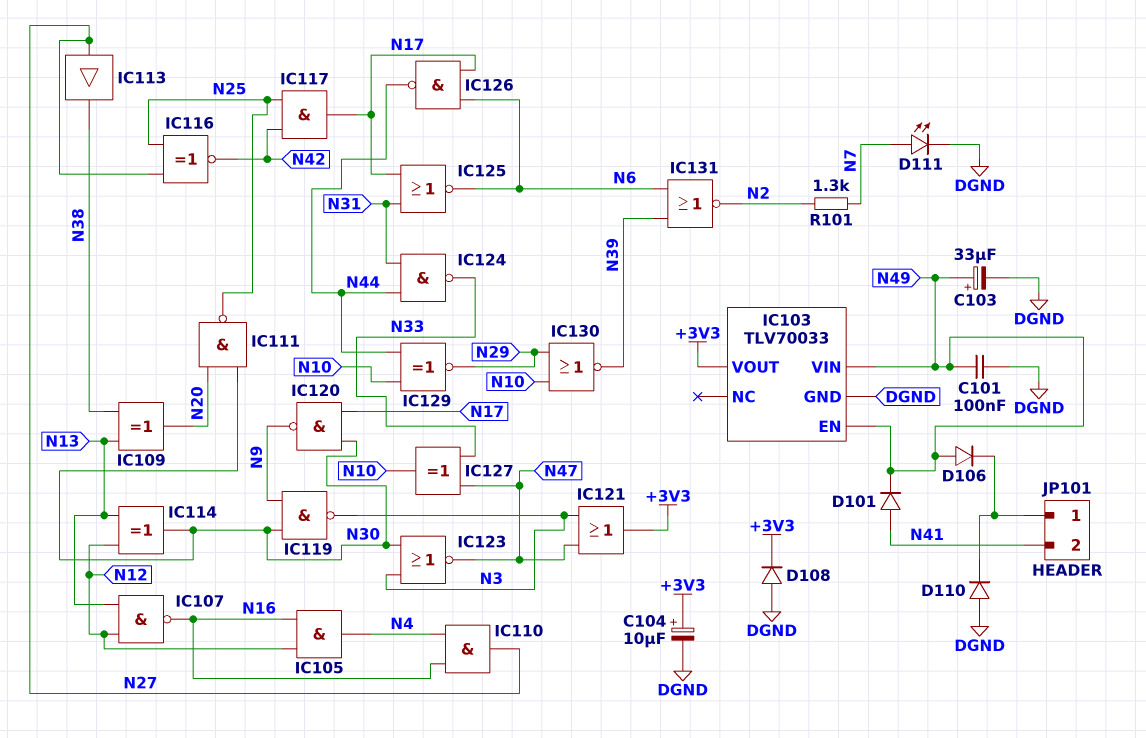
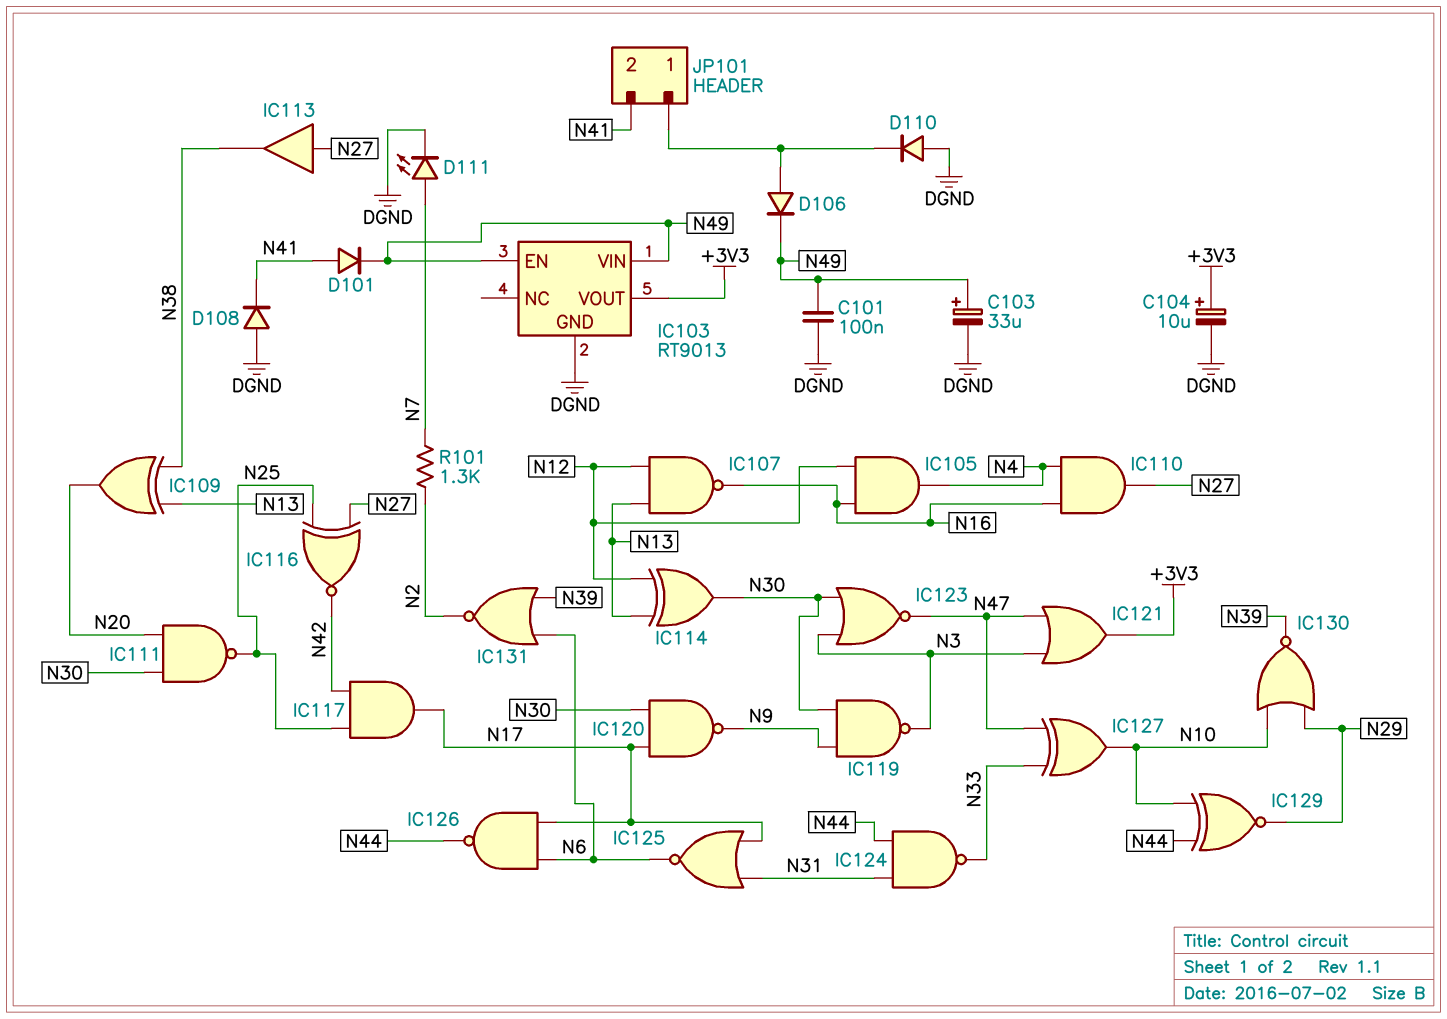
D106: diode (A N49, K JP101/1) -> diode (A JP101/1, K N49)
D108: diode (A DGND, K +3V3) -> diode (A DGND, K N41)
IC103: TLV70033 -> RT9013

